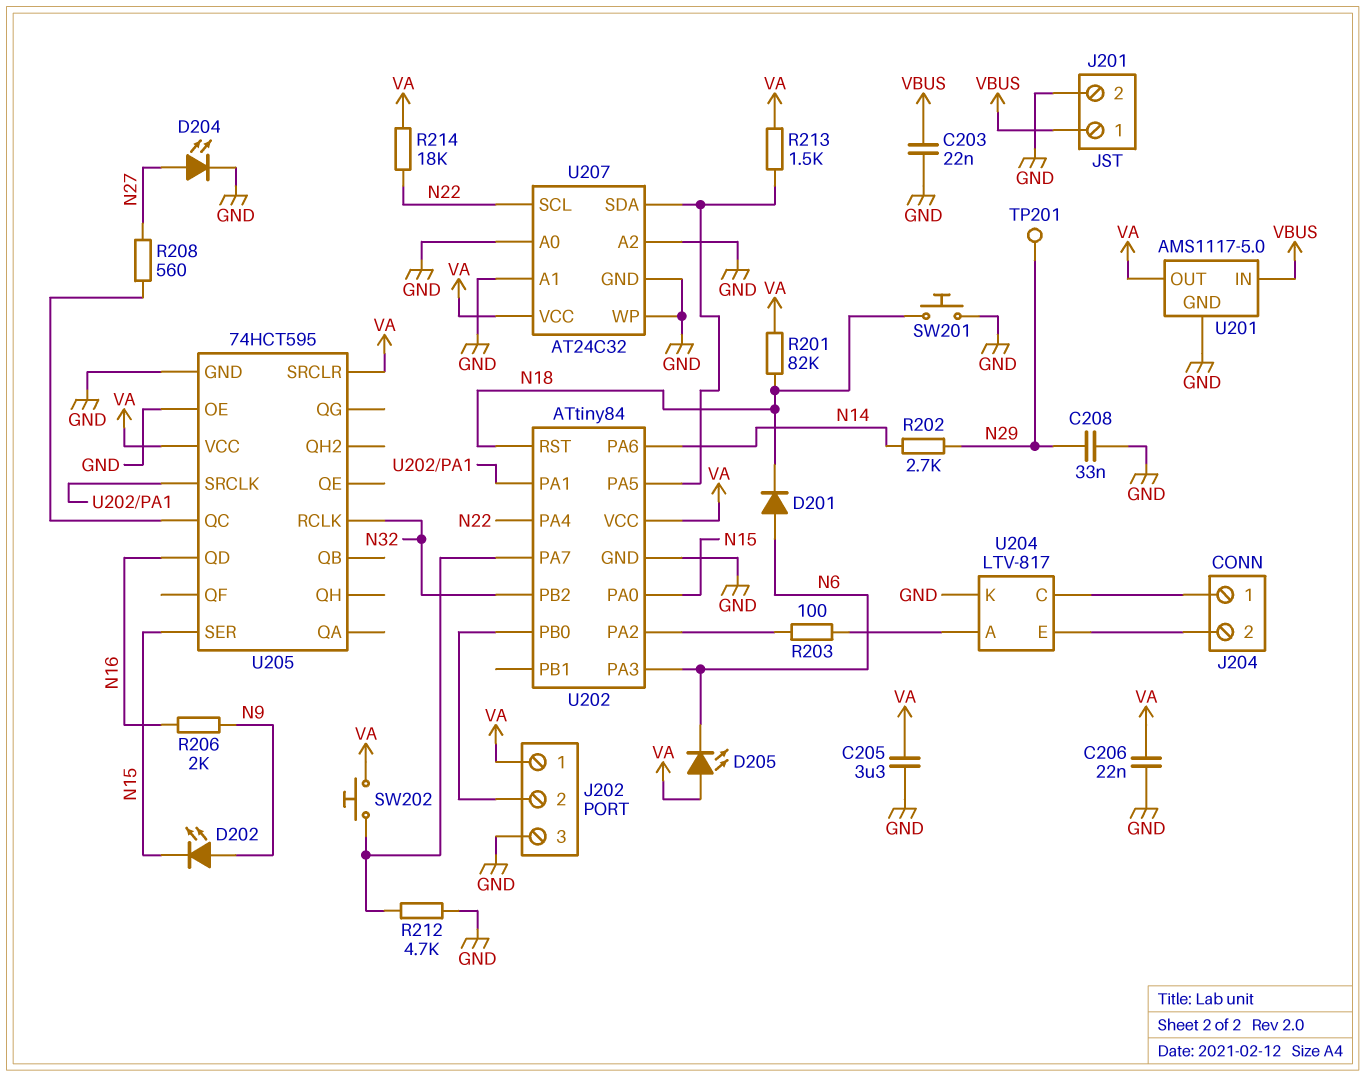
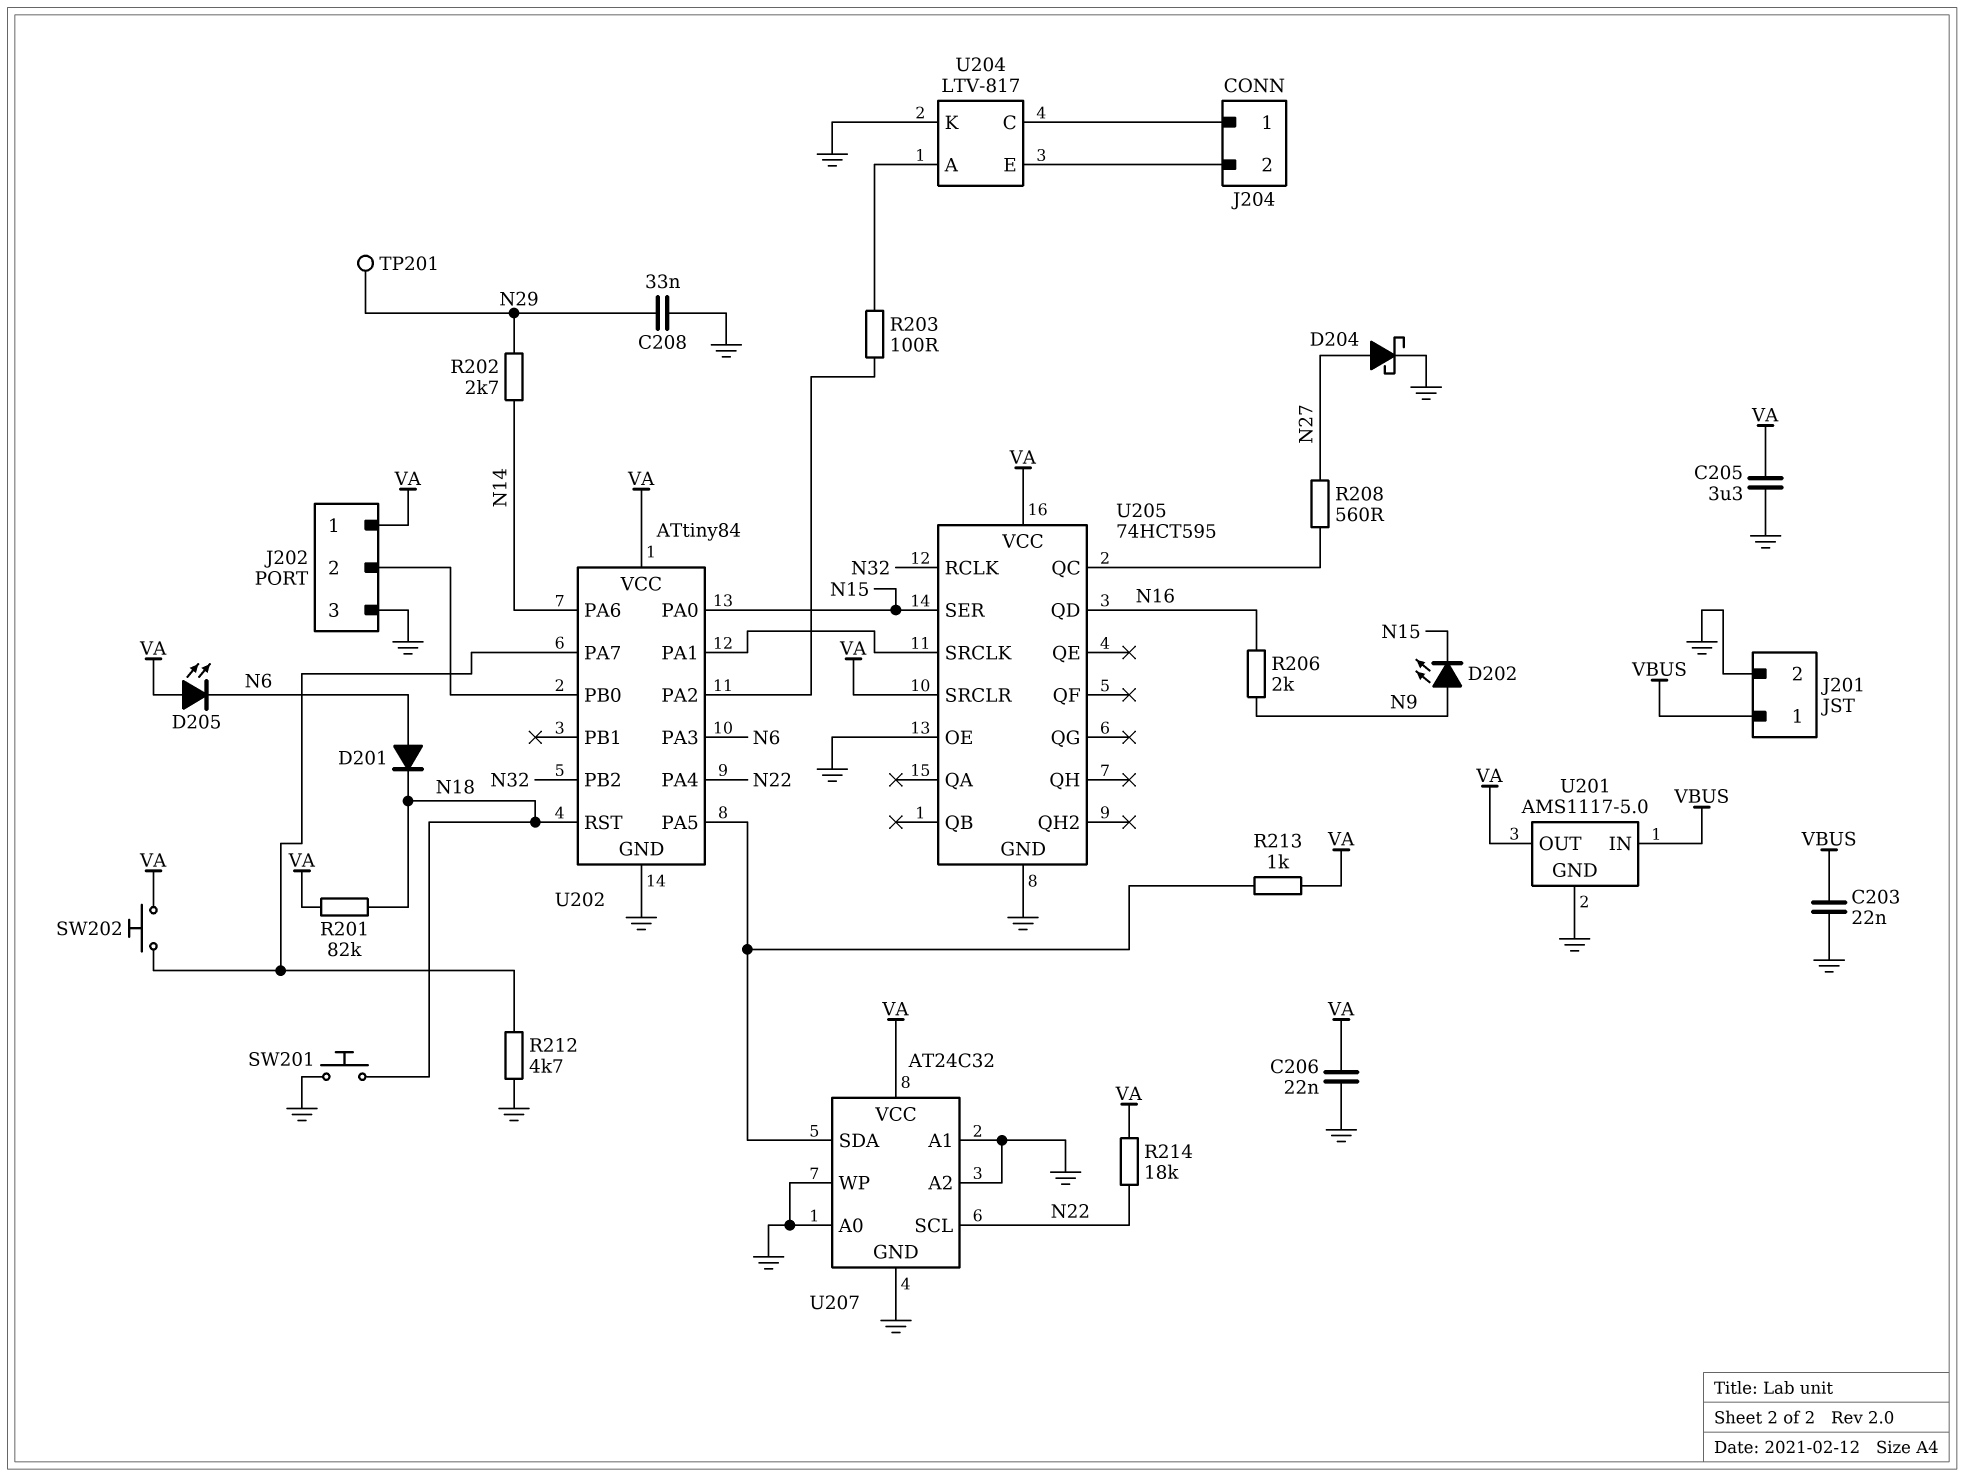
D204: LED (A N27, K GND) -> schottky (A N27, K GND)
R213: 1.5k (U202/PA5, VA) -> 1k (U202/PA5, VA)

